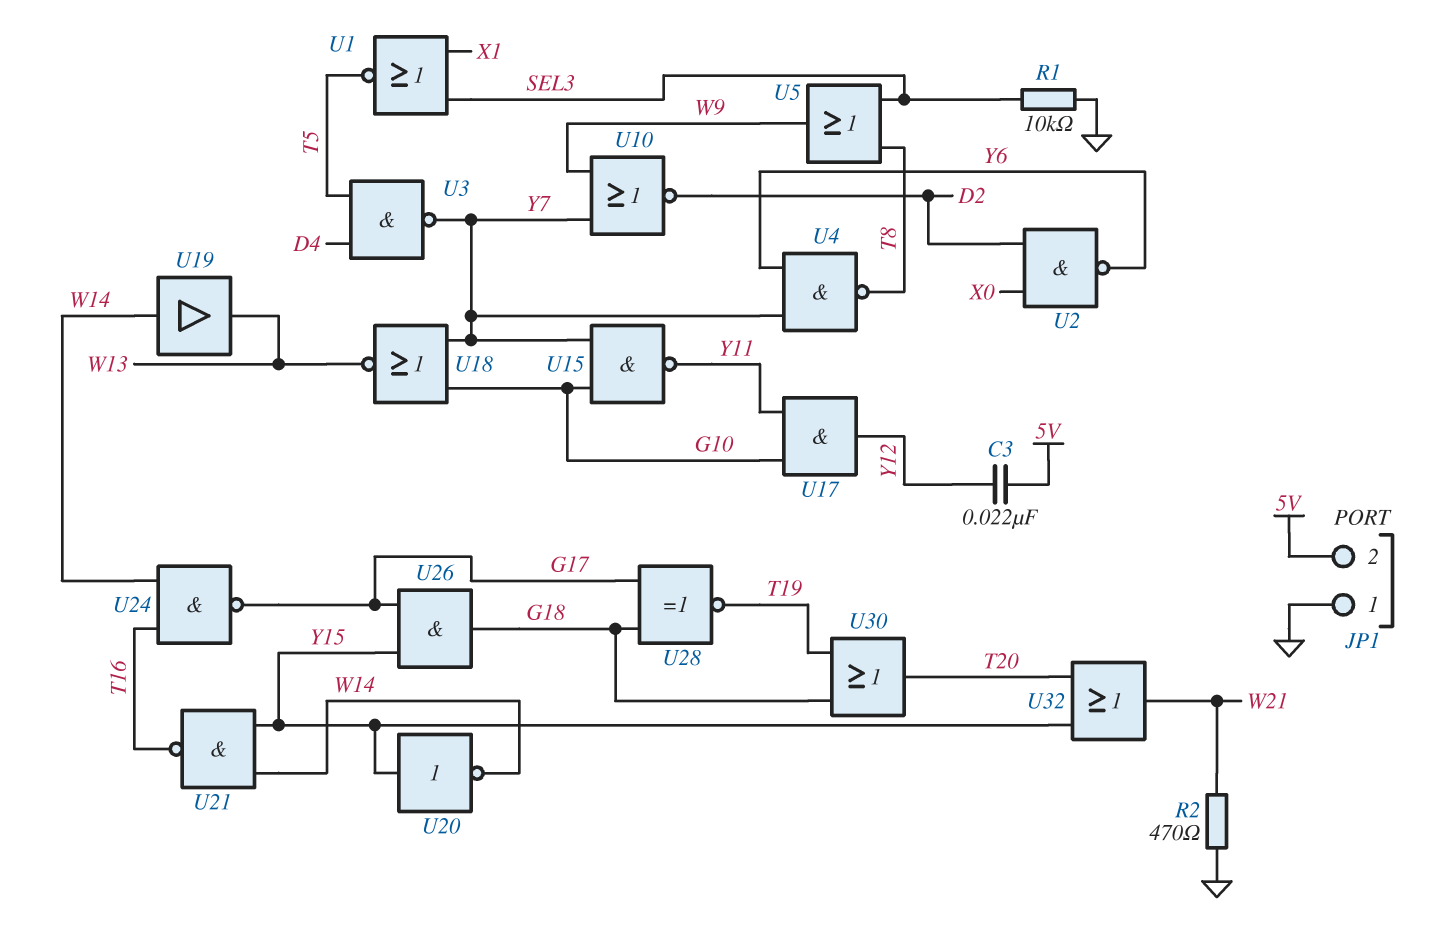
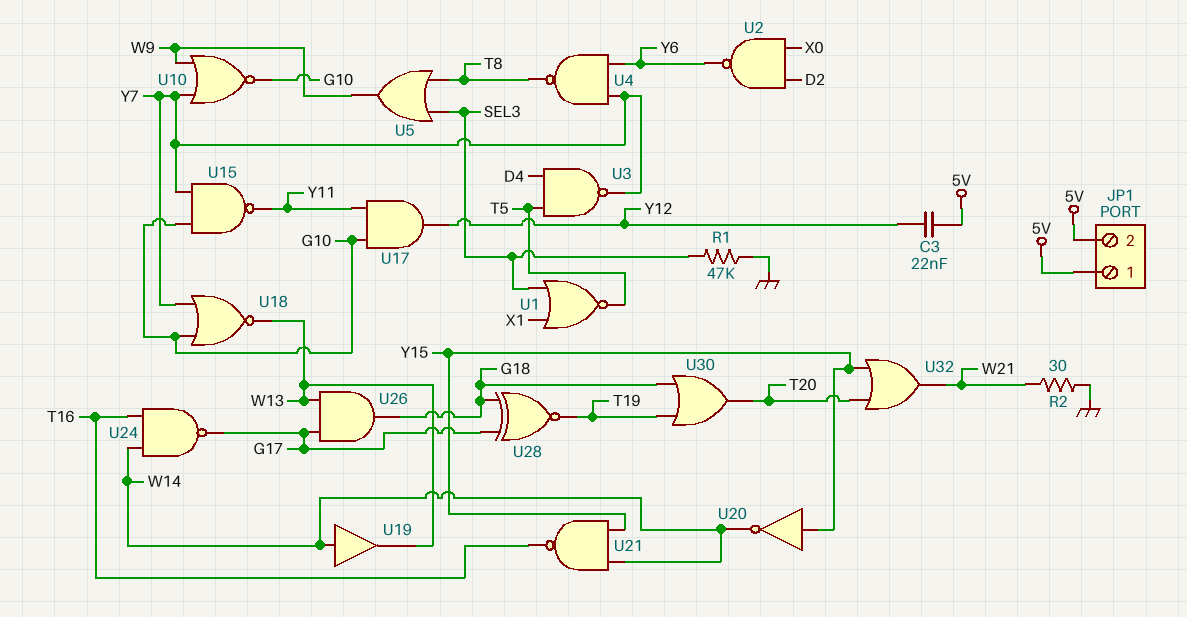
JP1 pin 1: GND -> 5V
R1: 10k (GND, SEL3) -> 47k (GND, SEL3)
R2: 470 (GND, W21) -> 30 (GND, W21)
U10: NOR (in W9, in Y7, out D2) -> NOR (in W9, in Y7, out G10)
U26: AND (in G17, in Y15, out G18) -> AND (in G17, in W13, out G18)

